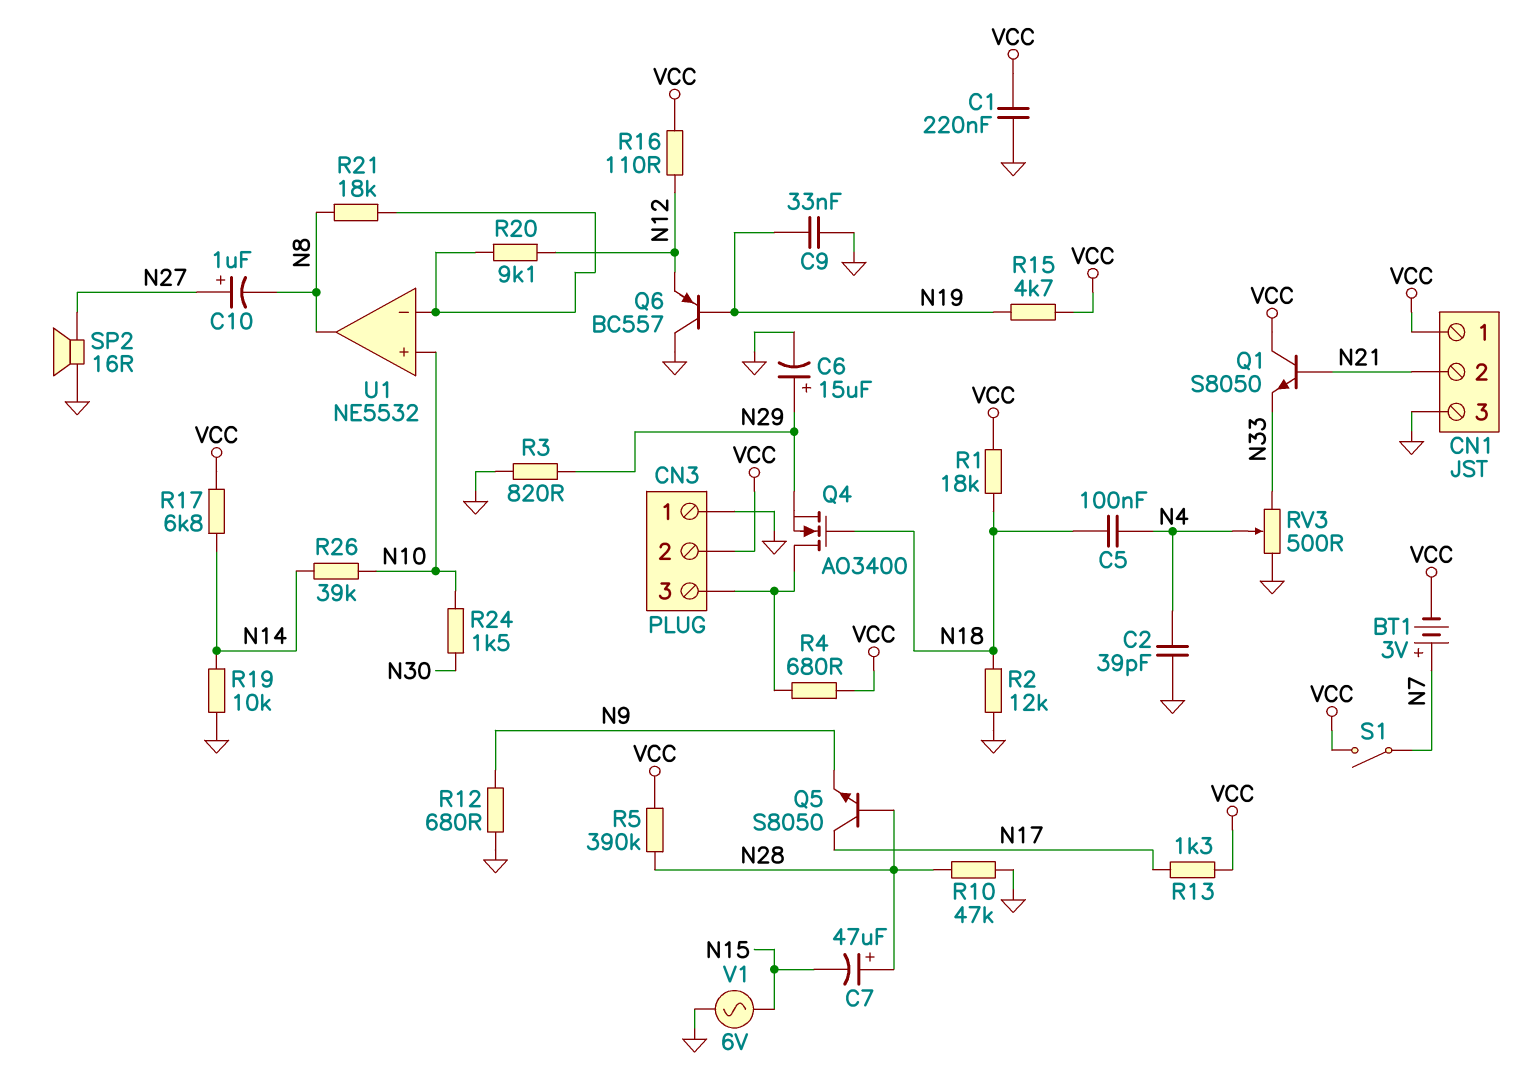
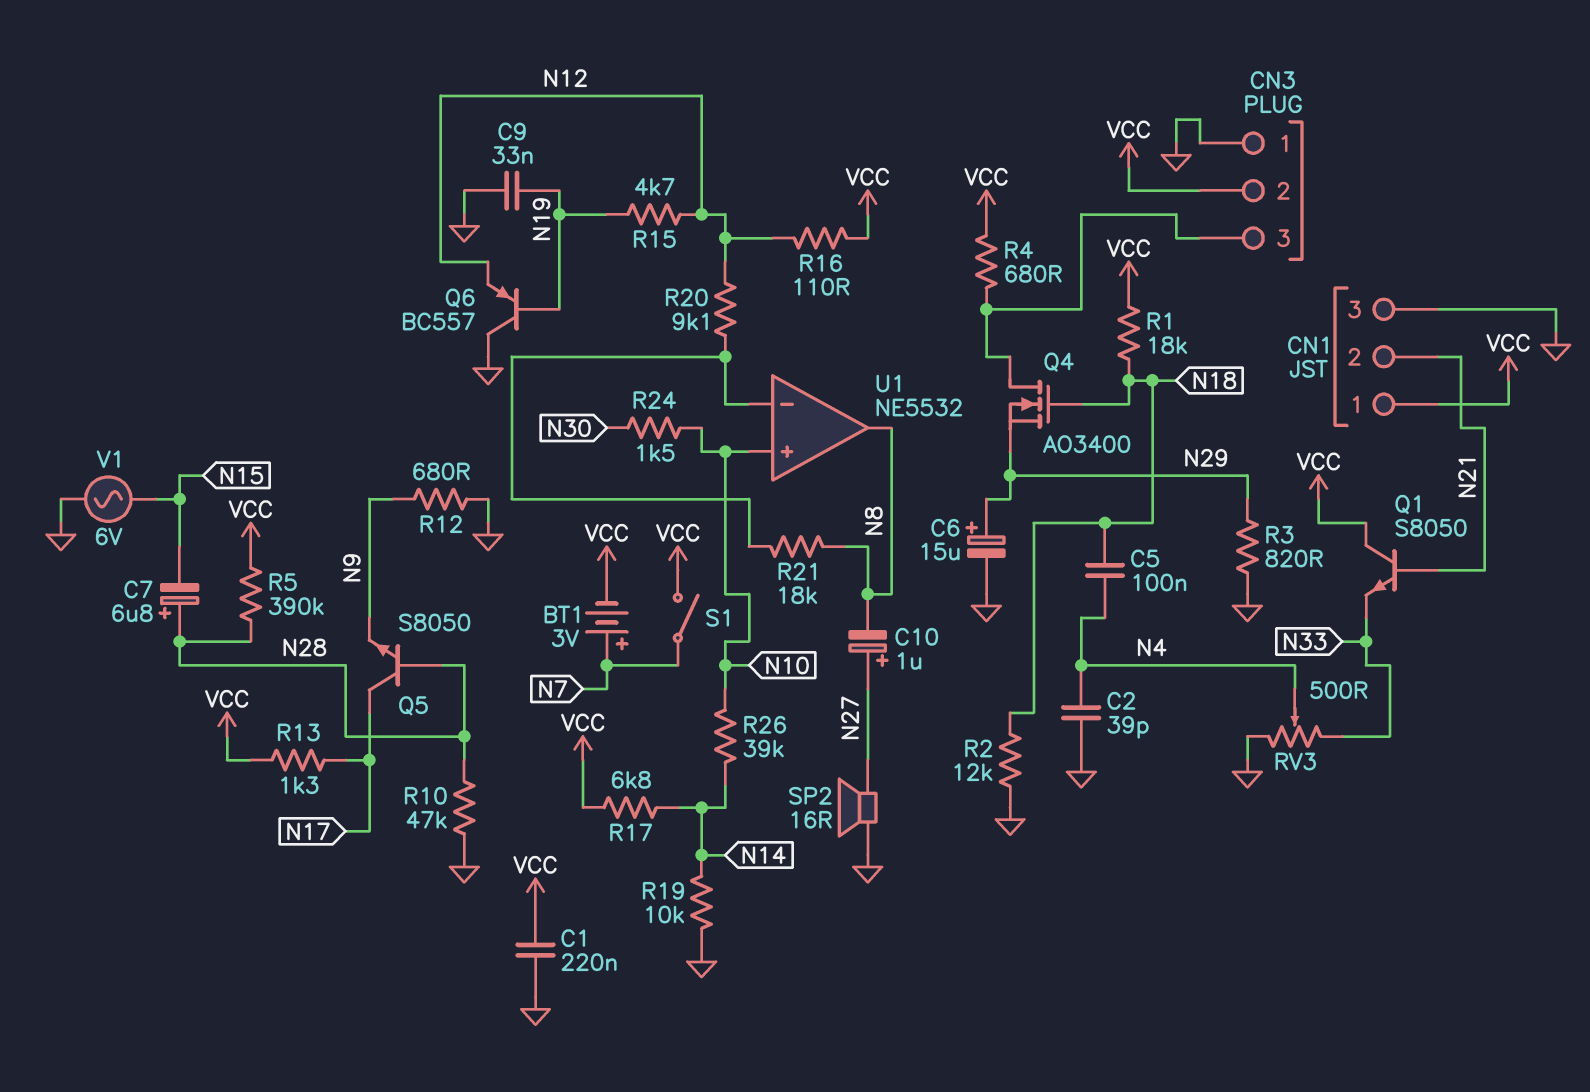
C7: 47uF (plus N28, minus N15) -> 6.8uF (plus N28, minus N15)
R15: 4.7k (N19, VCC) -> 4.7k (N12, N19)

